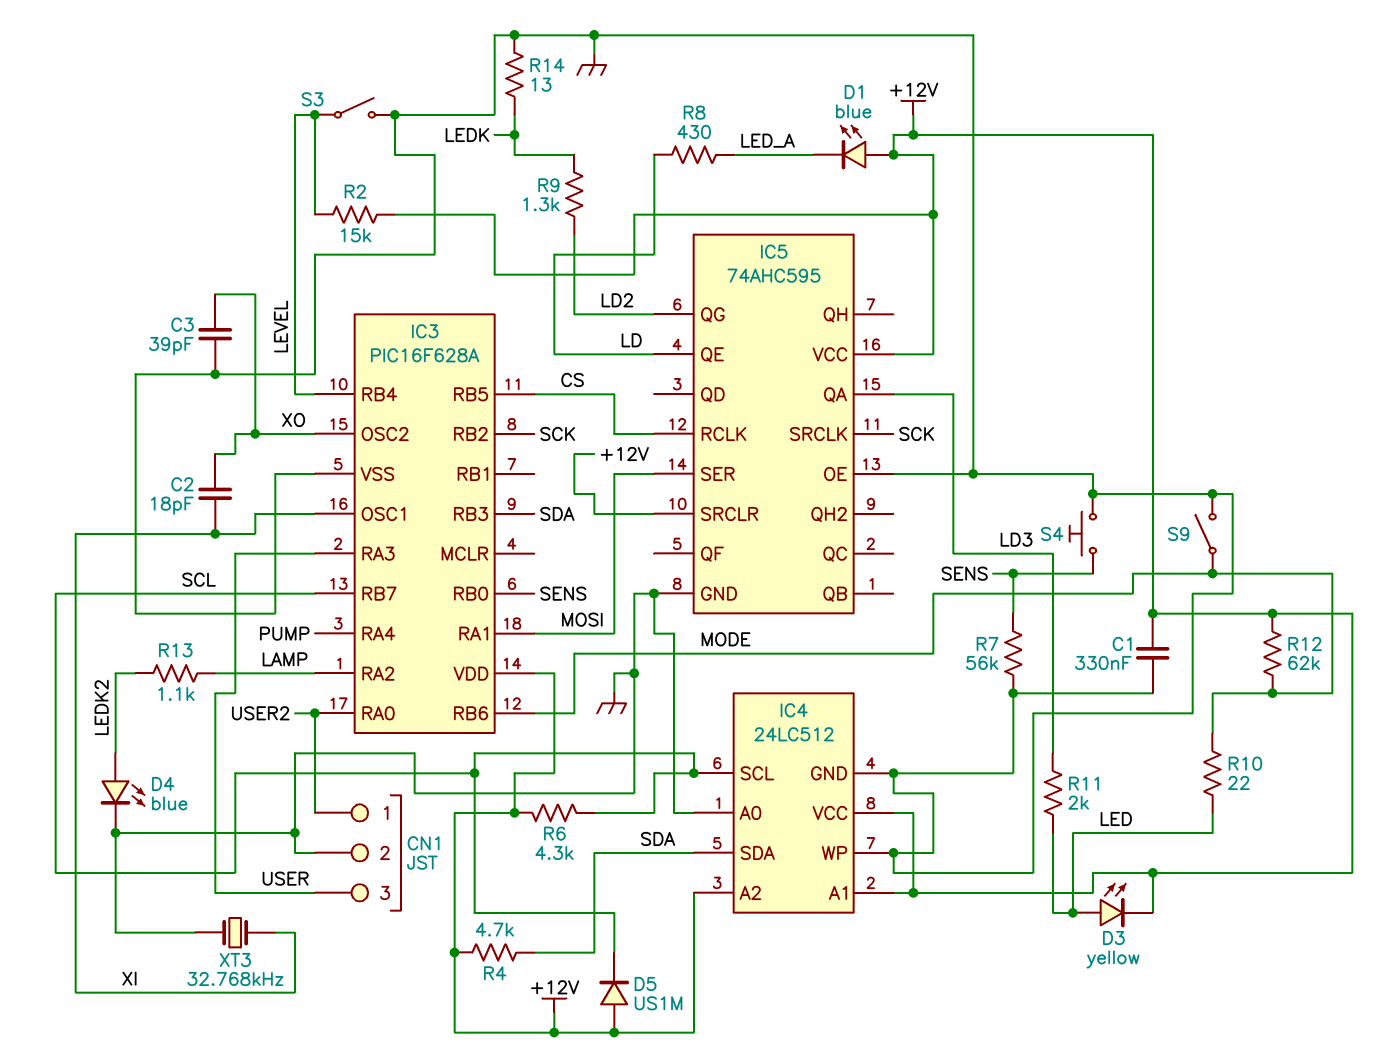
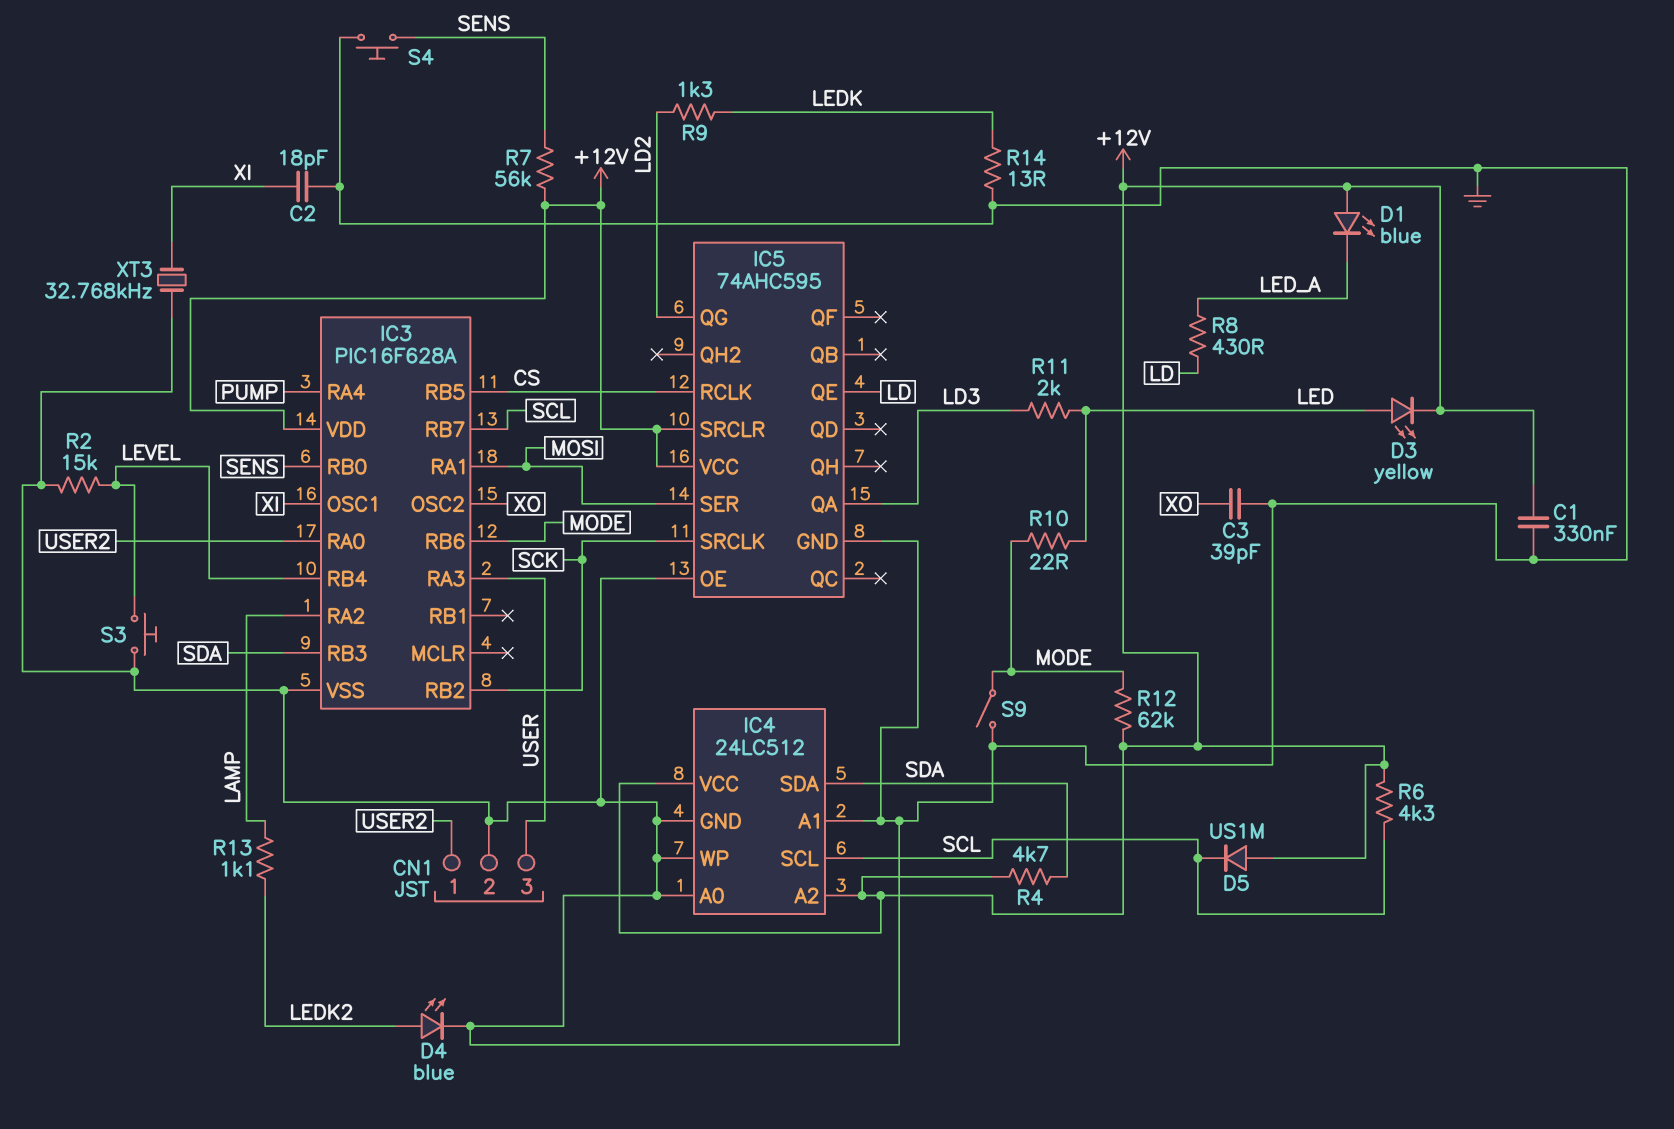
C2: 18pF (XI, XO) -> 18pF (GND, XI)
IC4 pin A1: +12V -> GND
R2: 15k (+12V, LEVEL) -> 15k (GND, LEVEL)
R7: 56k (GND, SENS) -> 56k (+12V, SENS)
S3: switch (GND, LEVEL) -> button (GND, LEVEL)

